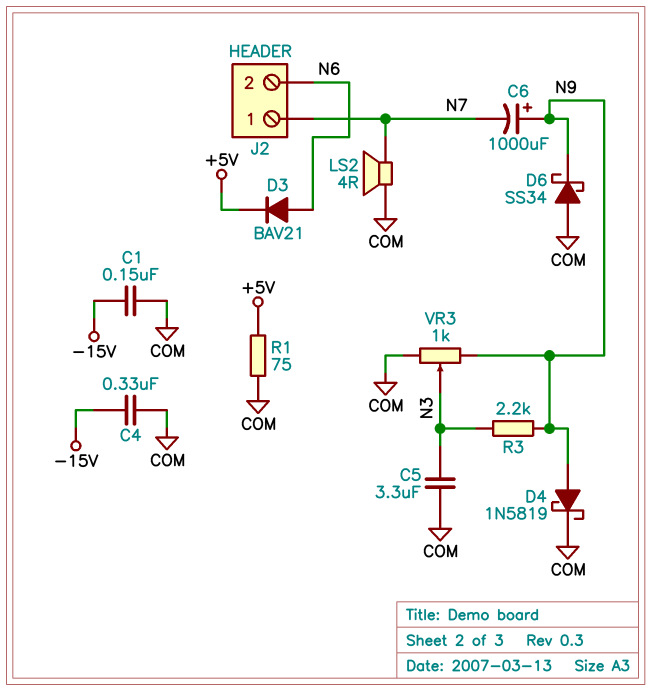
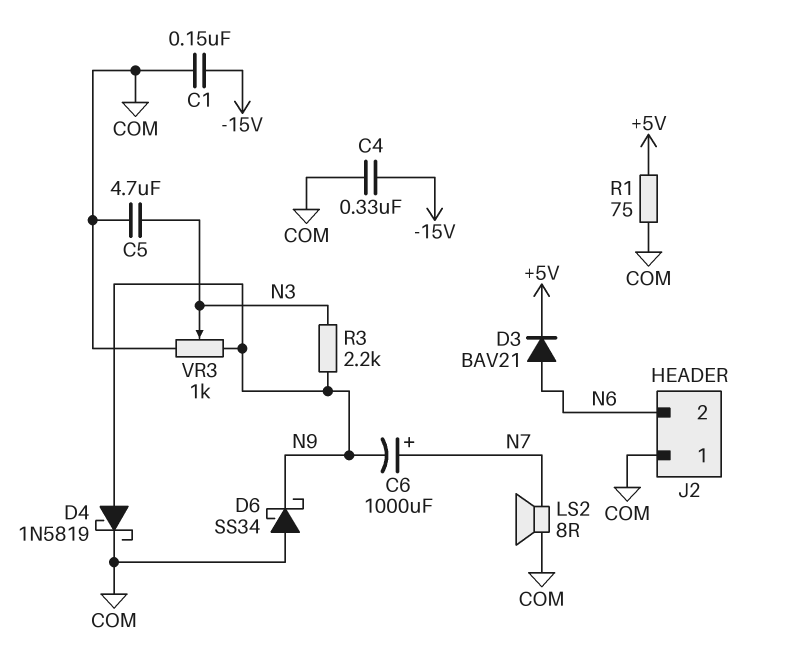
C5: 3.3uF (COM, N3) -> 4.7uF (COM, N3)
C6: 1000uF (plus N9, minus N7) -> 1000uF (plus N7, minus N9)
J2 pin 1: N7 -> COM
LS2: speaker 4R (COM, N7) -> speaker 8R (COM, N7)

